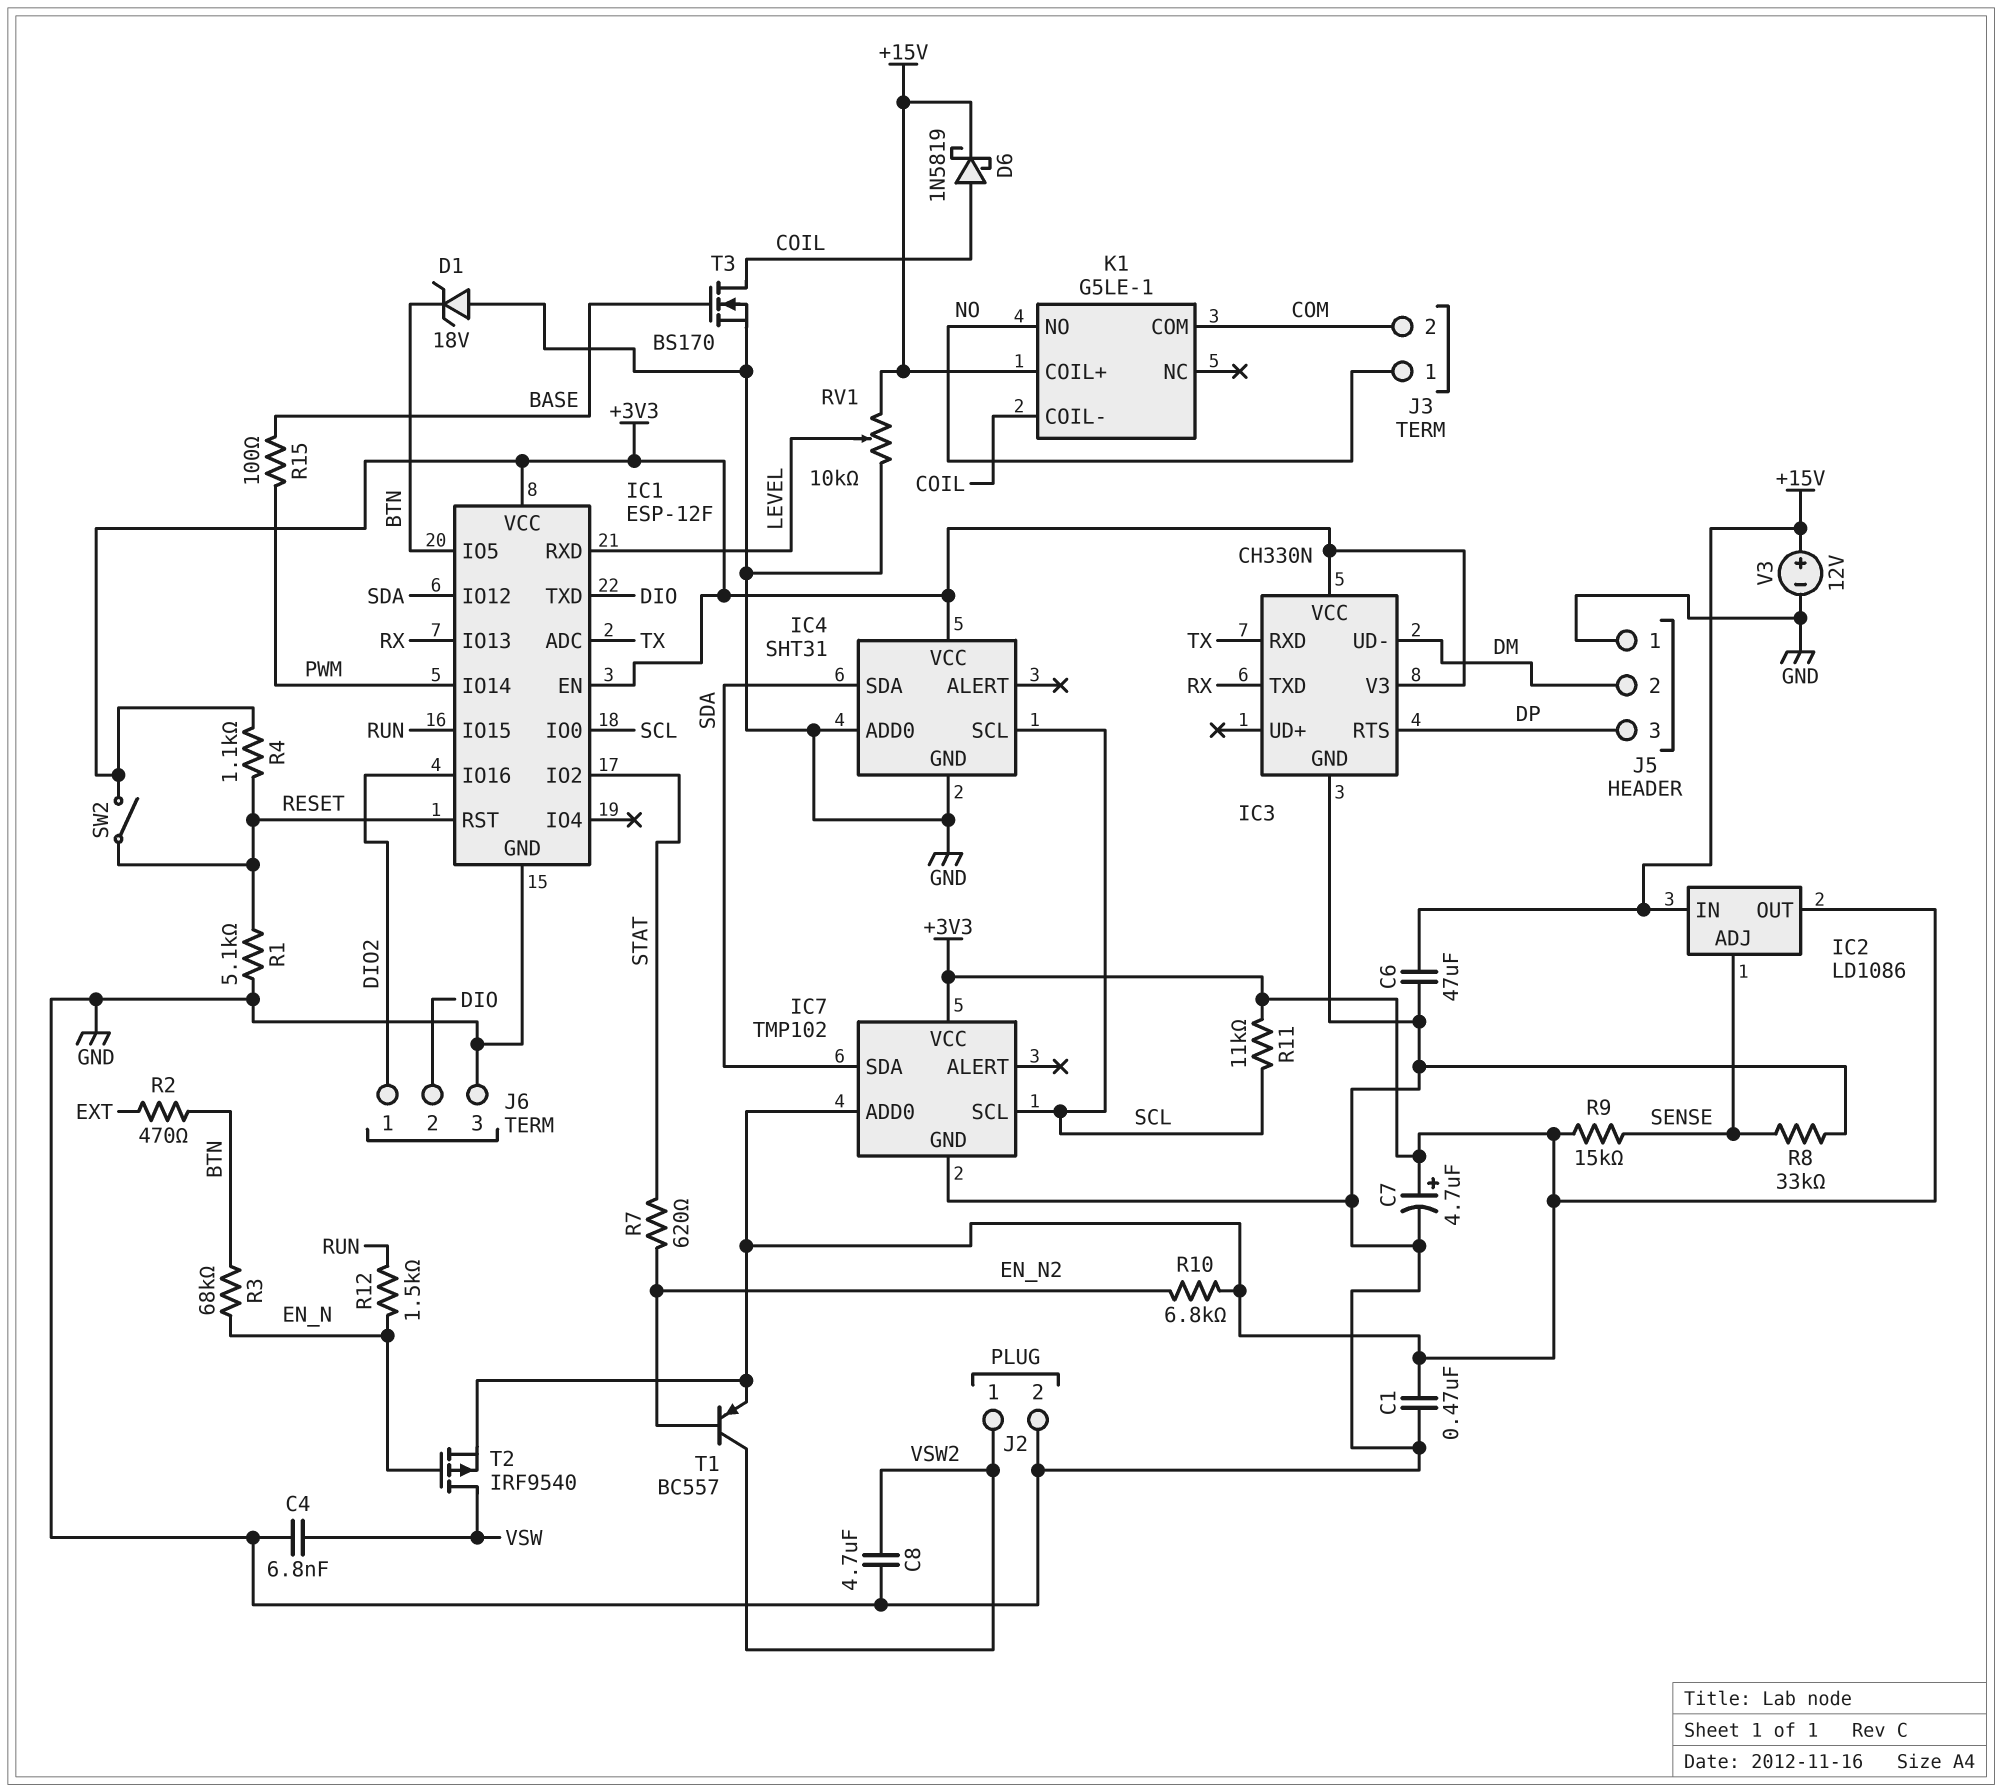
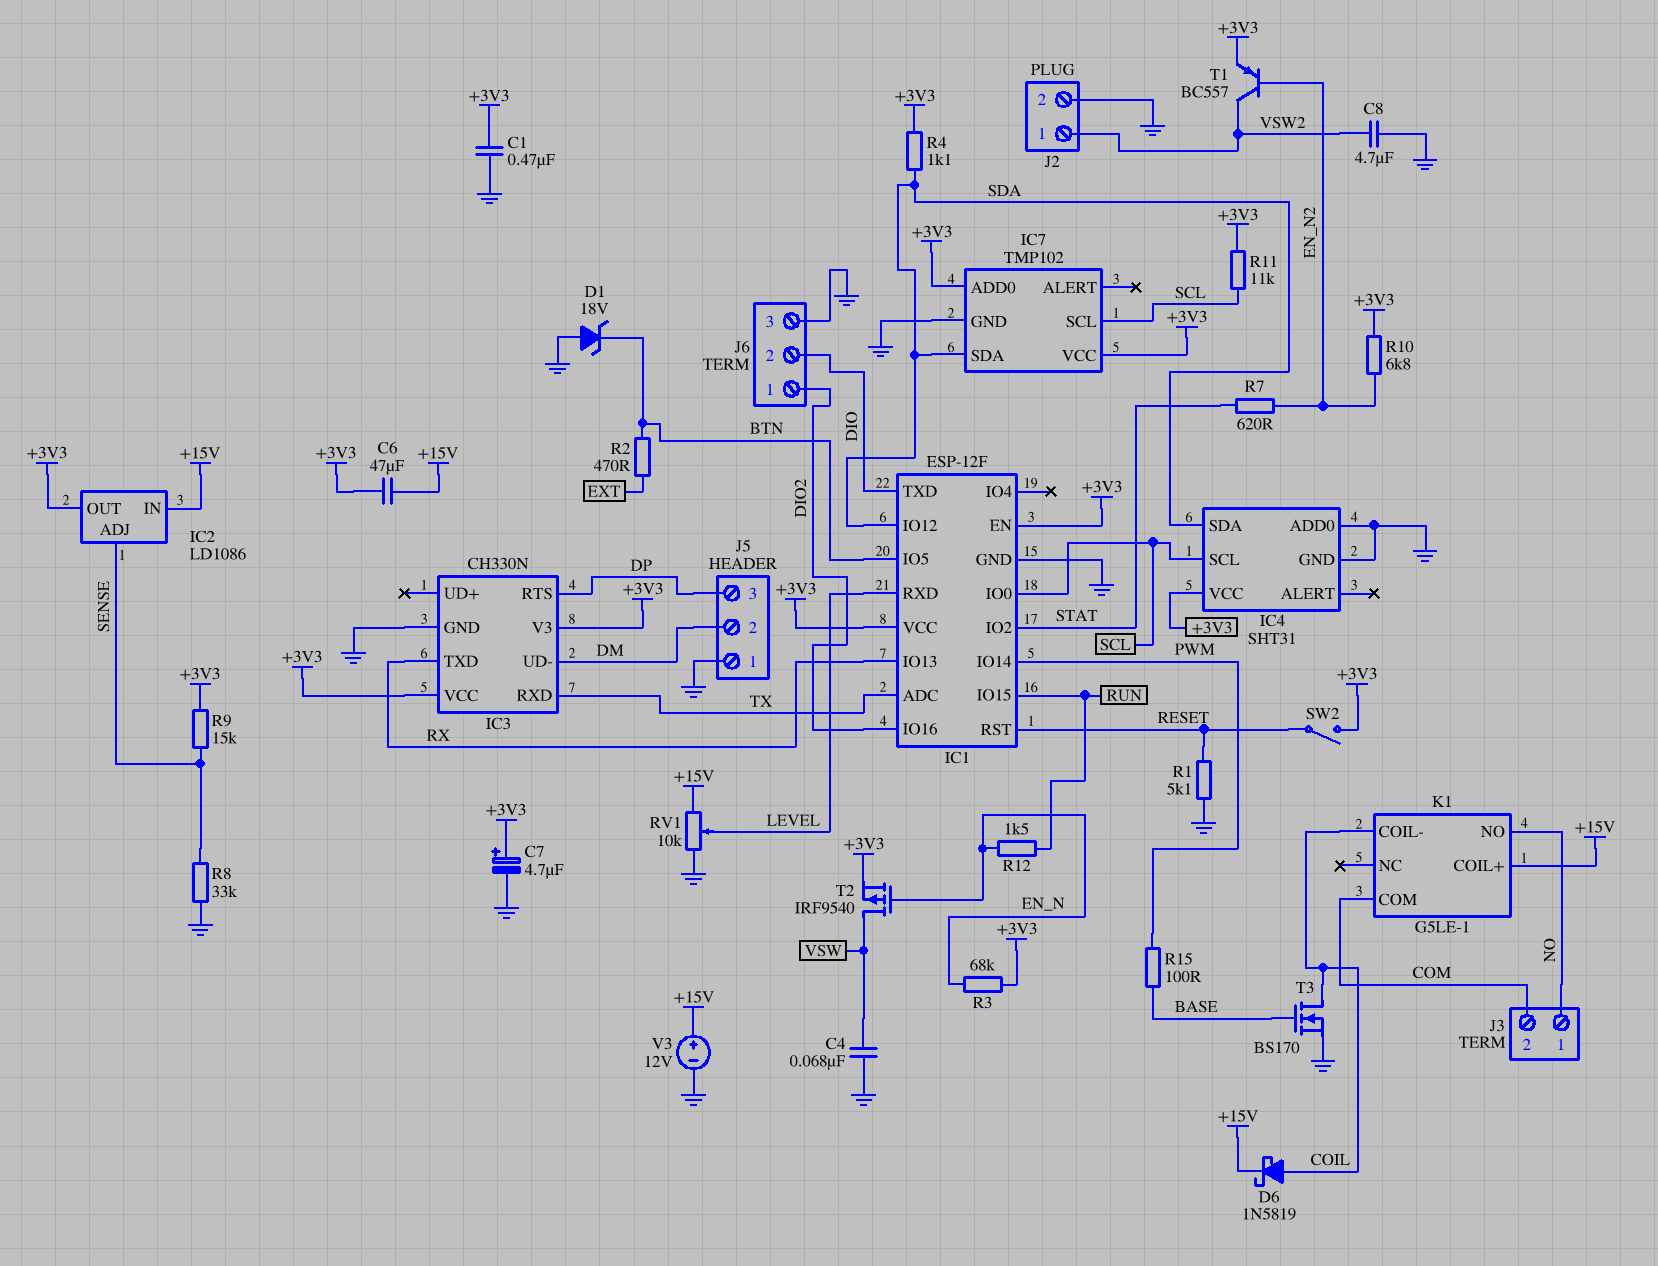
C4: 6.8nF (GND, VSW) -> 68nF (GND, VSW)
C6: 47uF (+15V, GND) -> 47uF (+3V3, +15V)
R3: 68k (BTN, EN_N) -> 68k (+3V3, EN_N)
R4: 1.1k (+3V3, RESET) -> 1.1k (+3V3, SDA)

